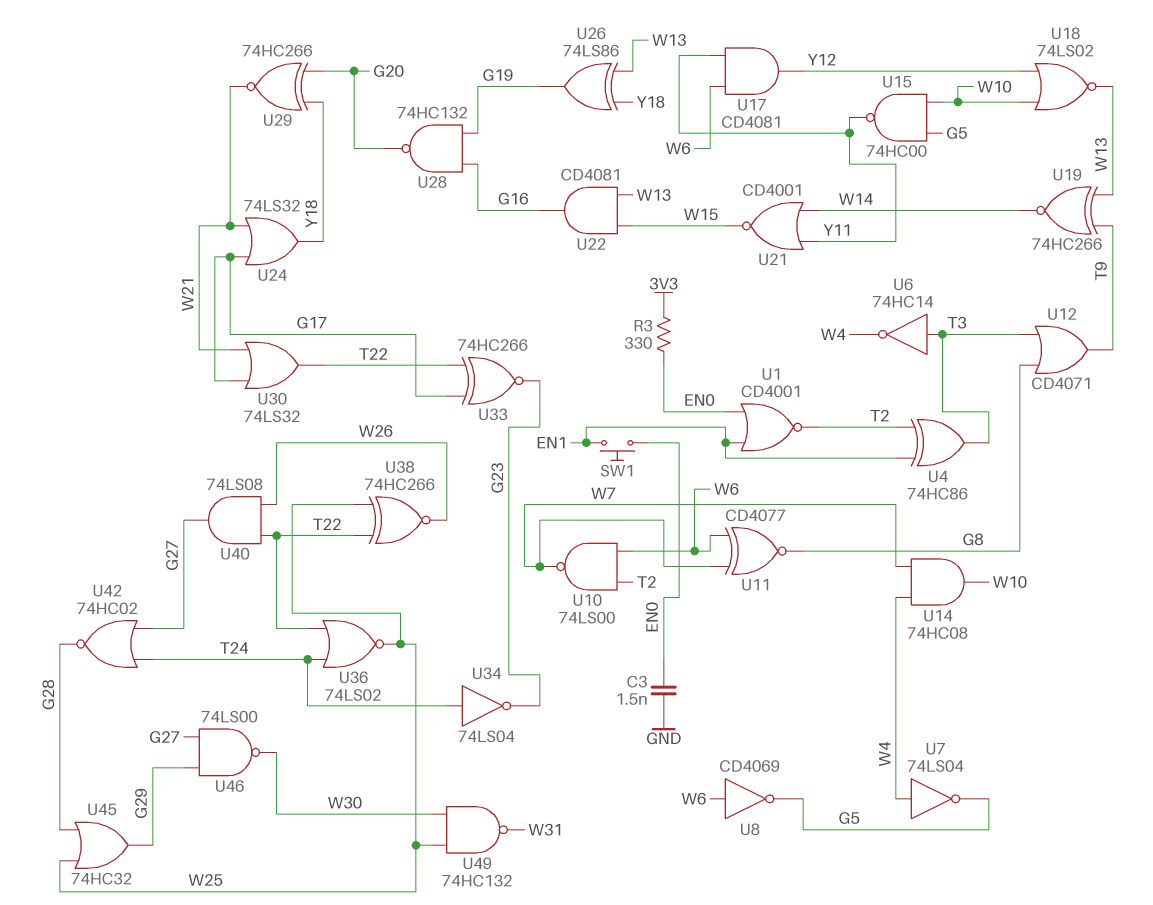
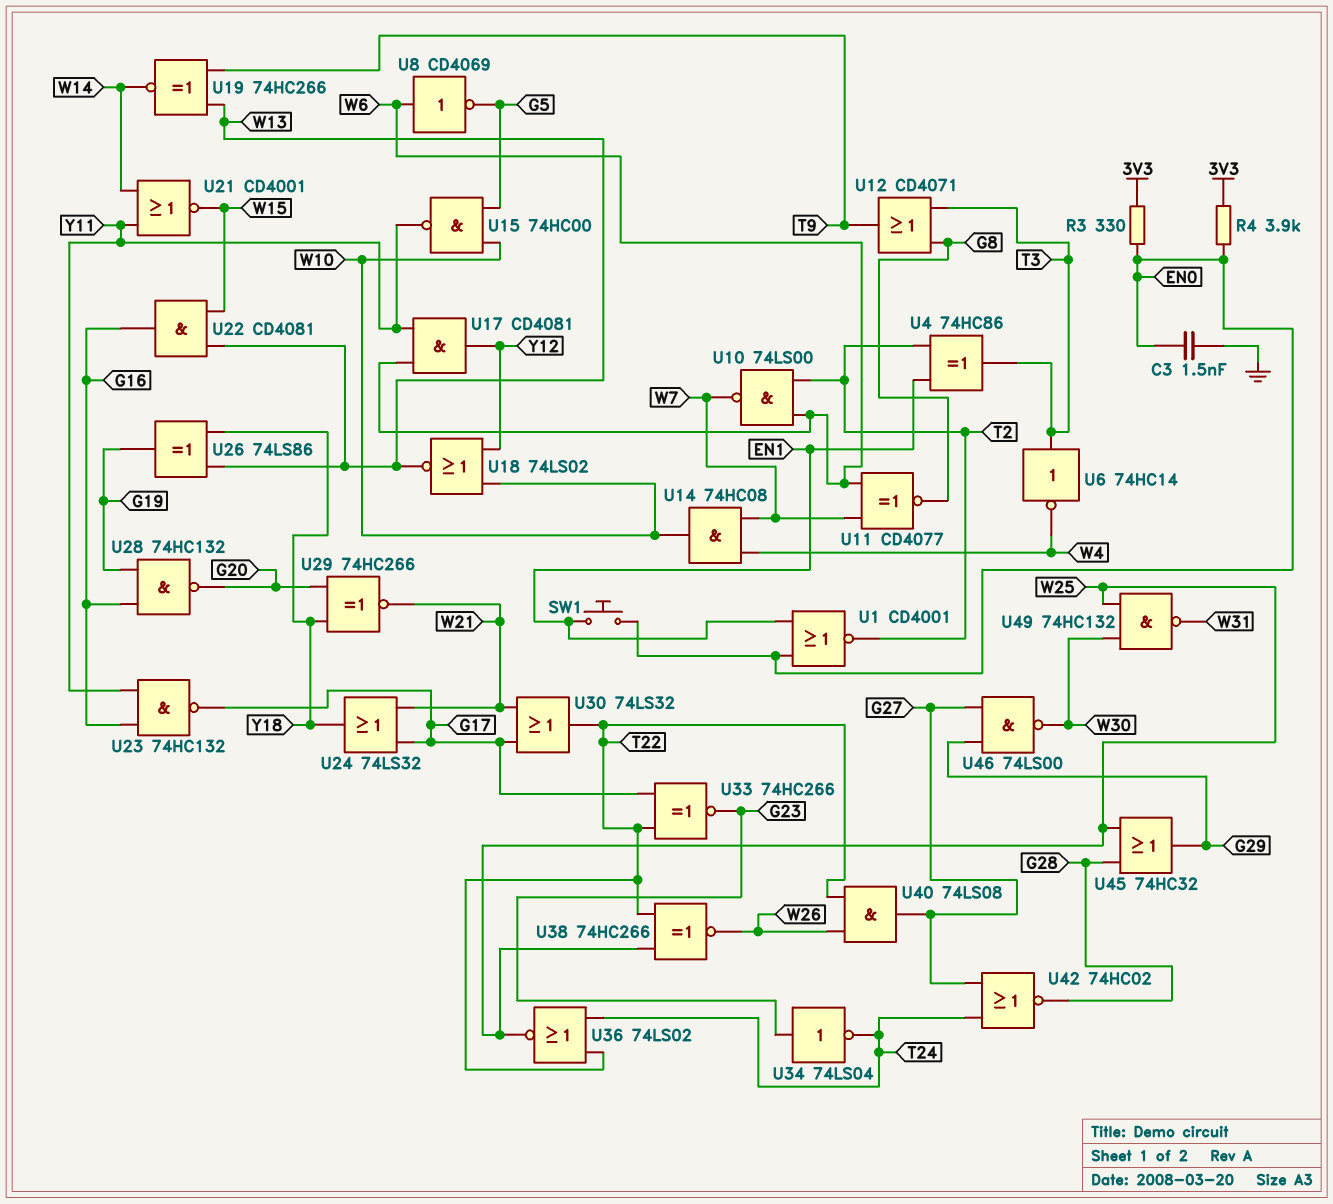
R4: none -> 3.9k (3V3, EN0)
U7: NOT 74LS04 (in W4, out G5) -> none
U23: none -> NAND 74HC132 (in G16, in Y11, out G17)
U34: NOT 74LS04 (in T24, out G23) -> NOT 74LS04 (in G23, out T24)

